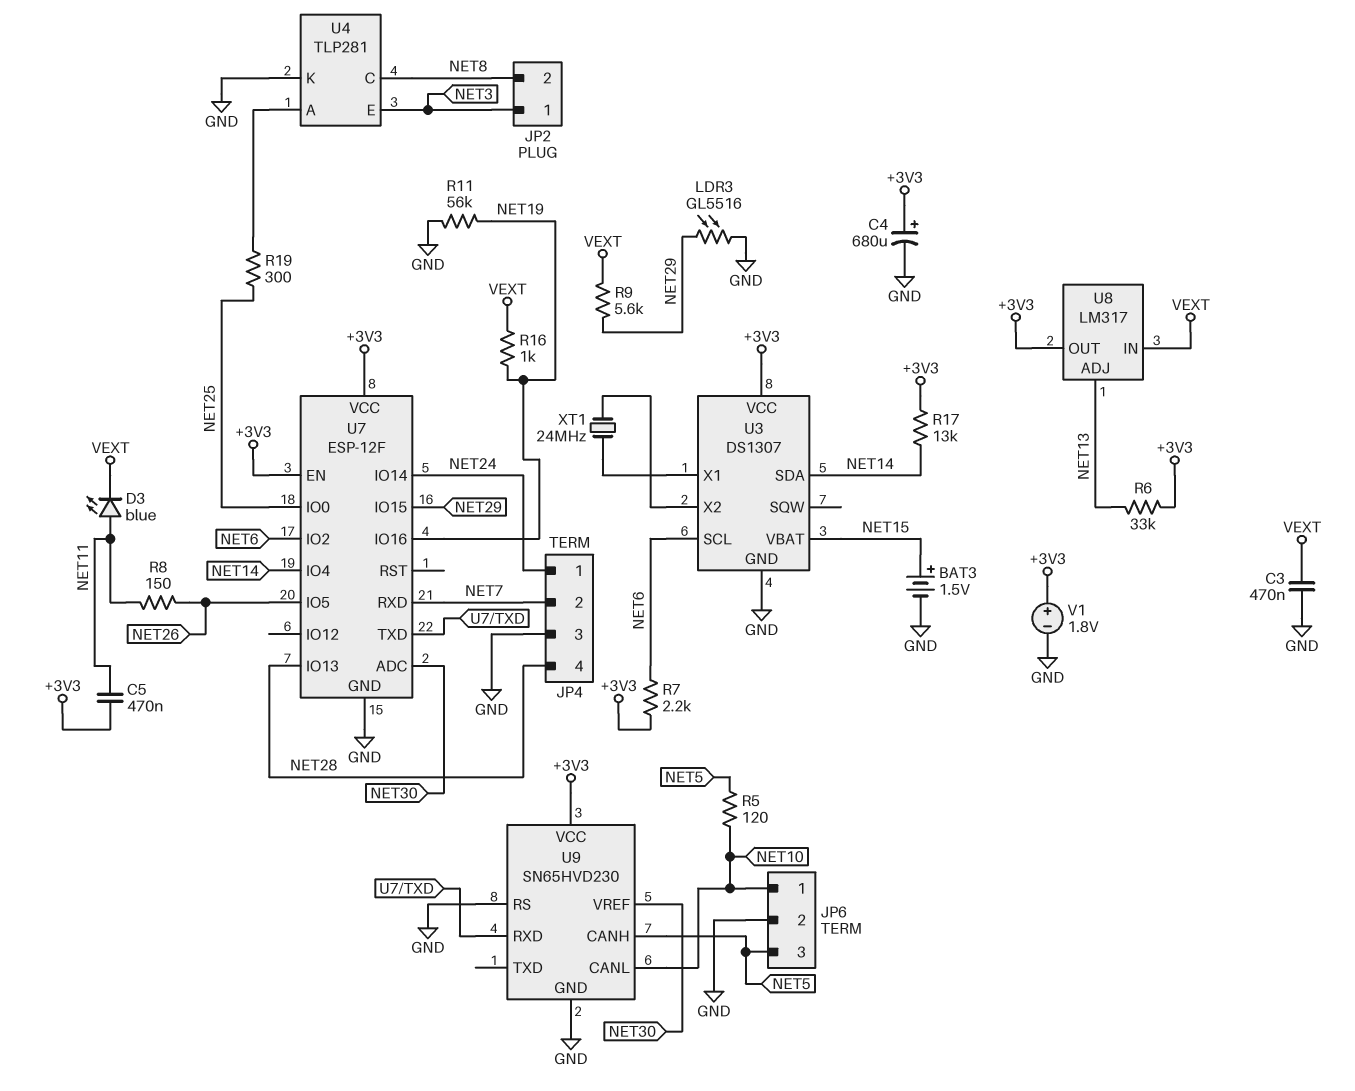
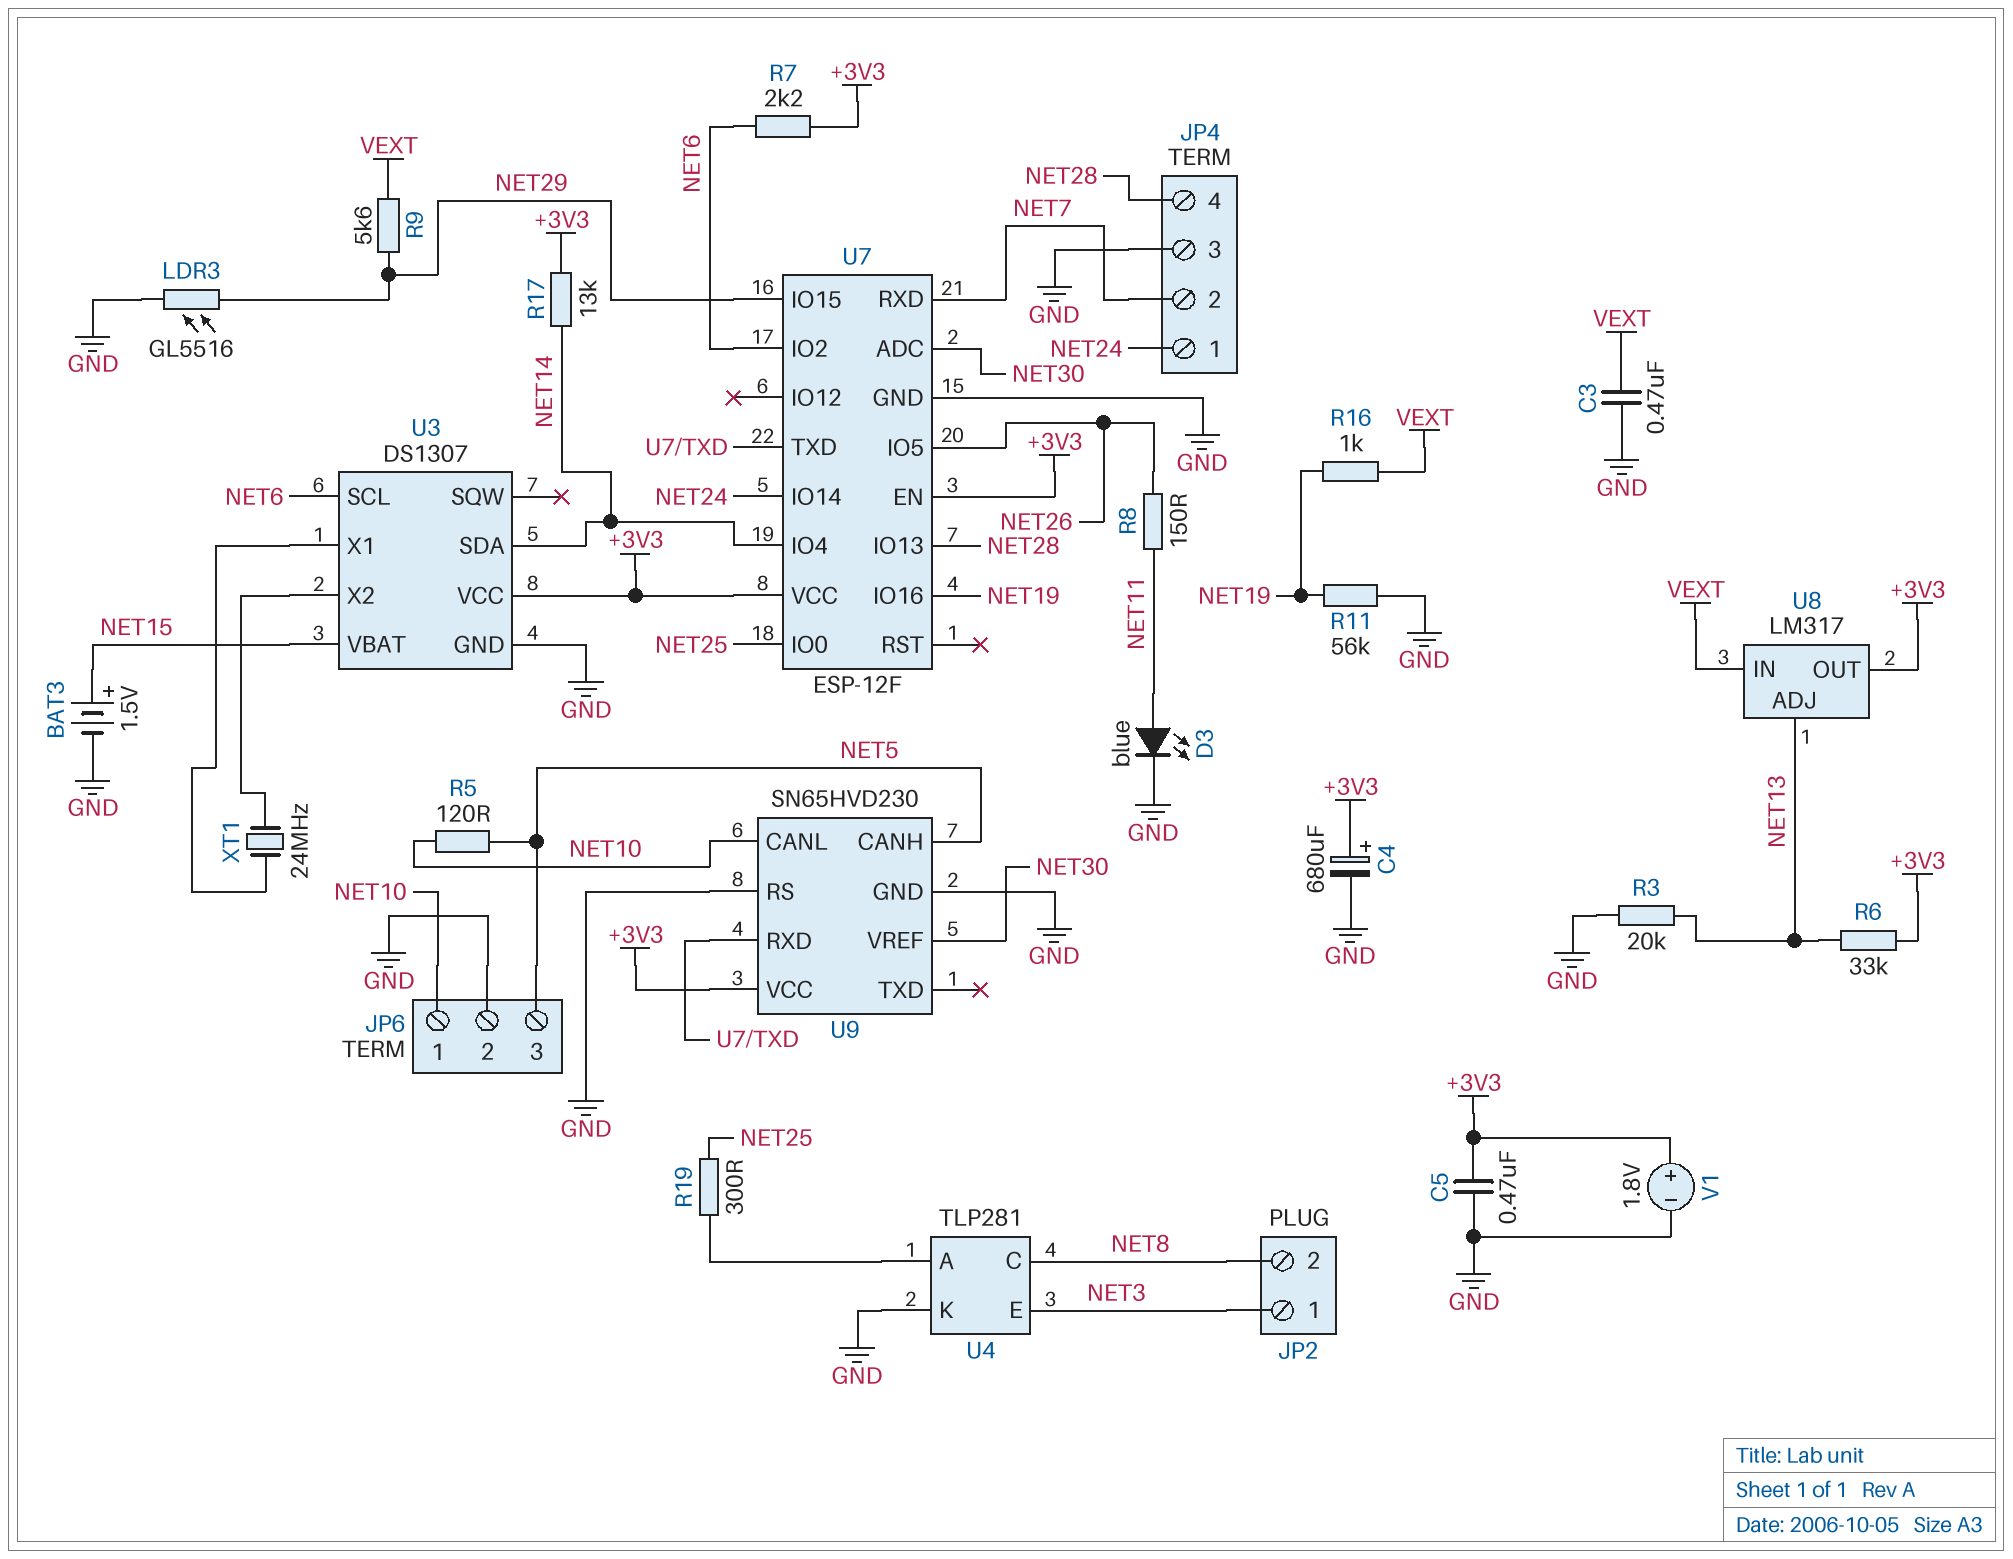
C5: 470nF (+3V3, NET11) -> 470nF (+3V3, GND)
D3: LED blue (A NET11, K VEXT) -> LED blue (A NET11, K GND)
R3: none -> 20k (GND, NET13)

